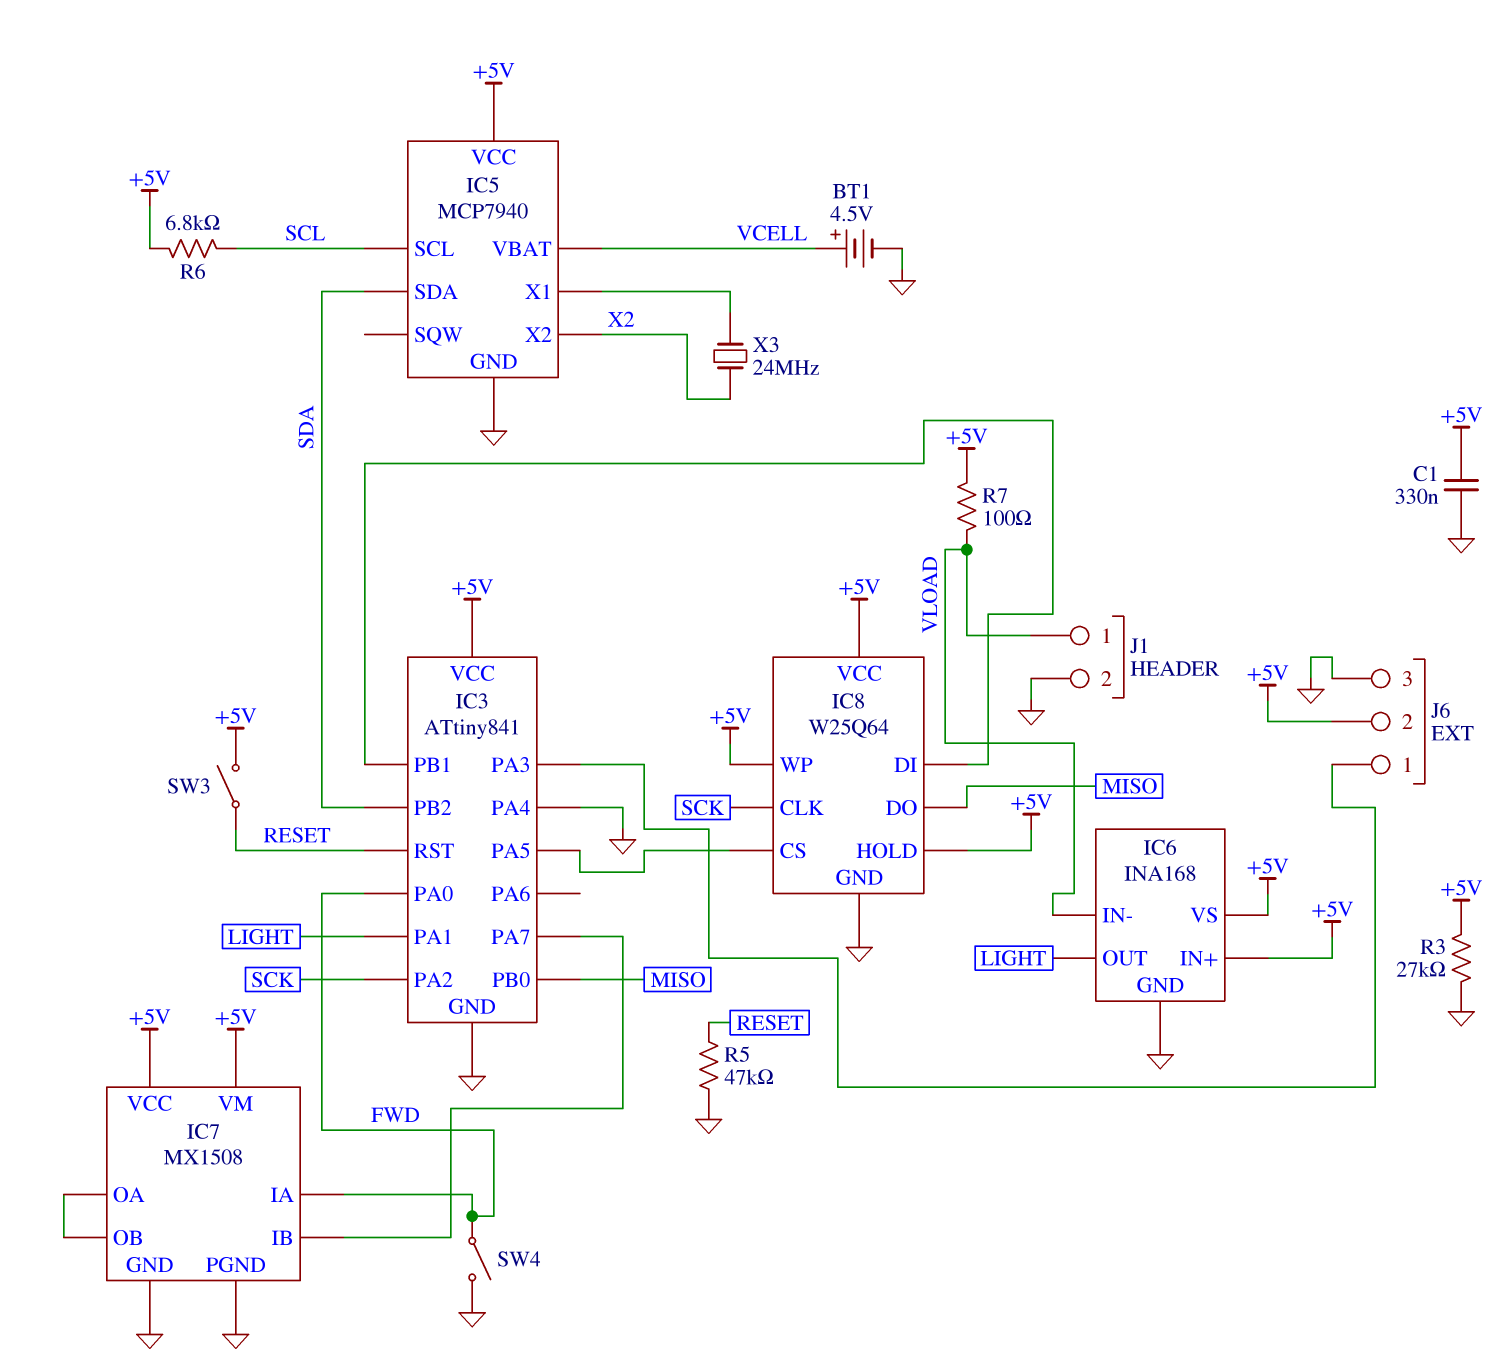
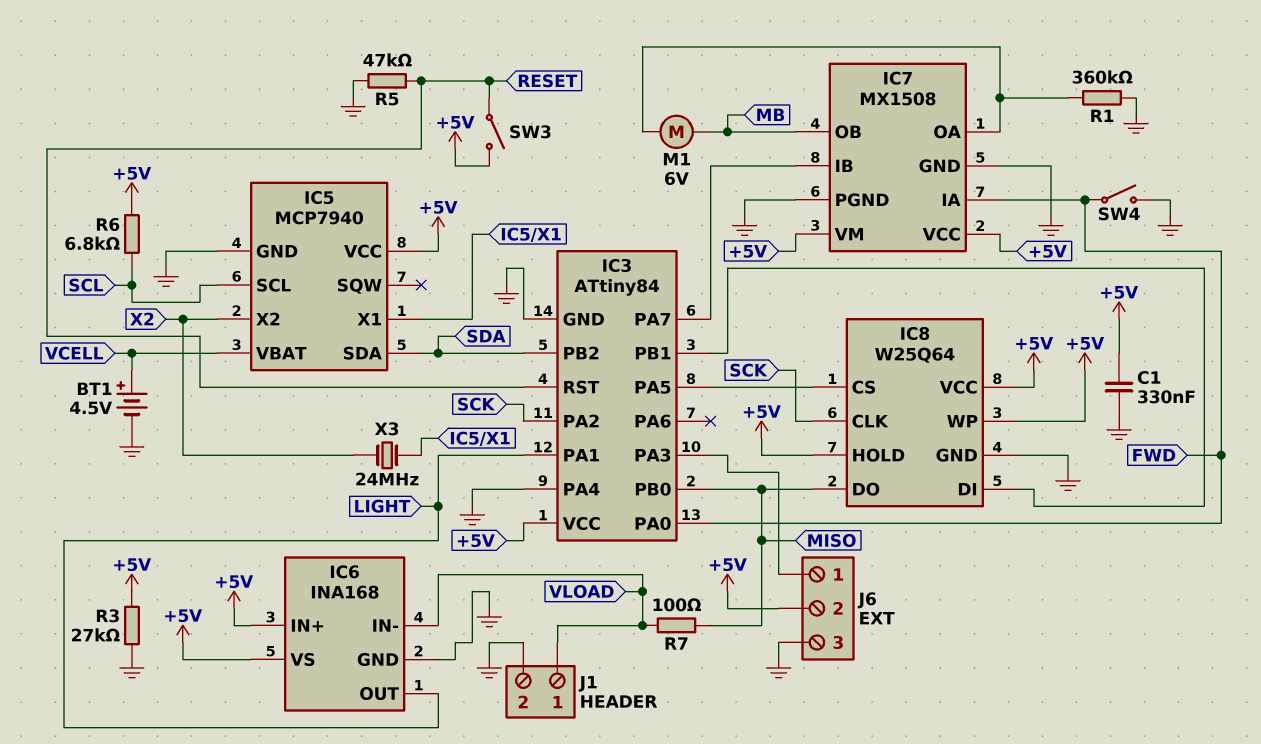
IC3: ATtiny841 -> ATtiny84
IC7 pin OB: IC7/OA -> MB
M1: none -> motor 6V (IC7/OA, MB)
R1: none -> 360k (GND, IC7/OA)
R7: 100 (+5V, VLOAD) -> 100 (MISO, VLOAD)

